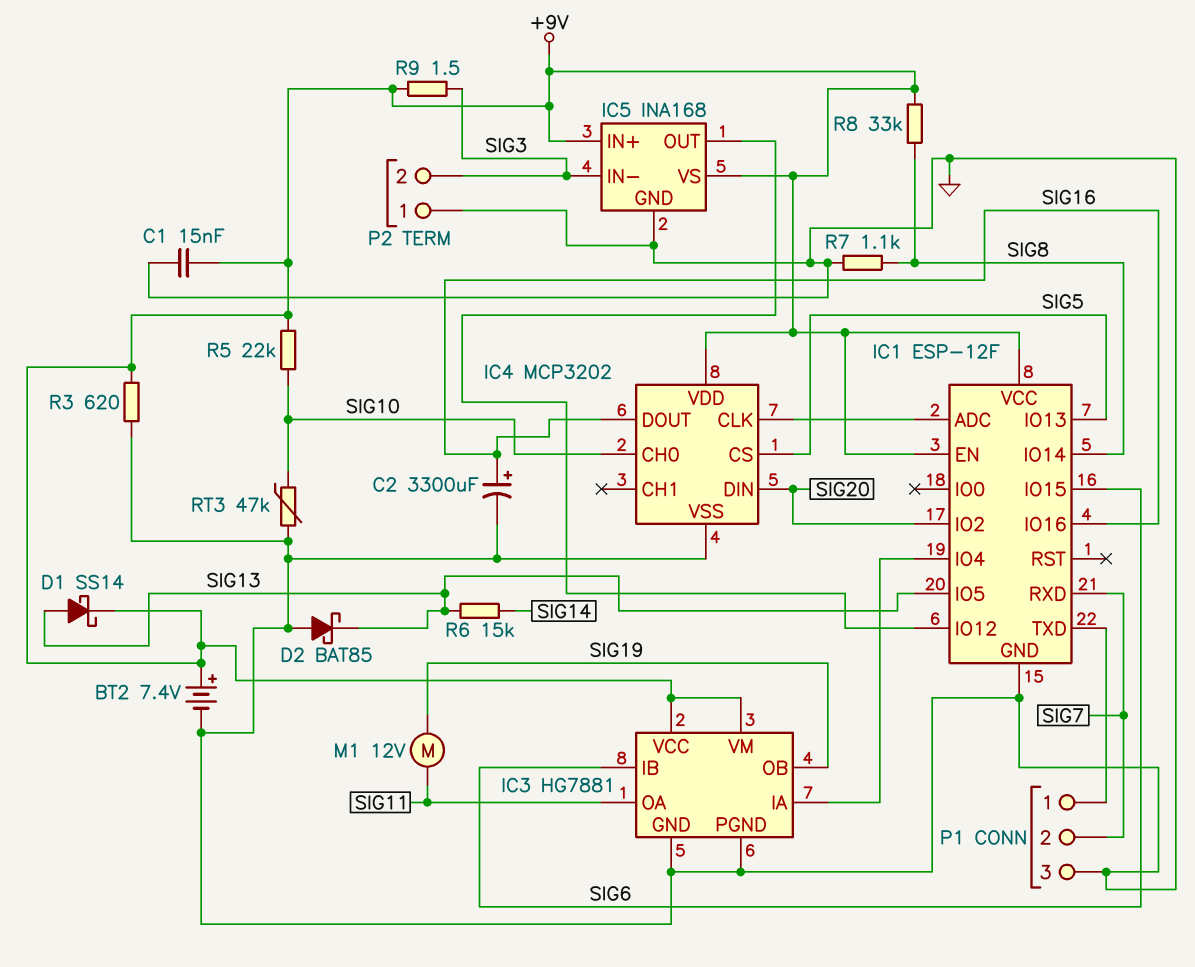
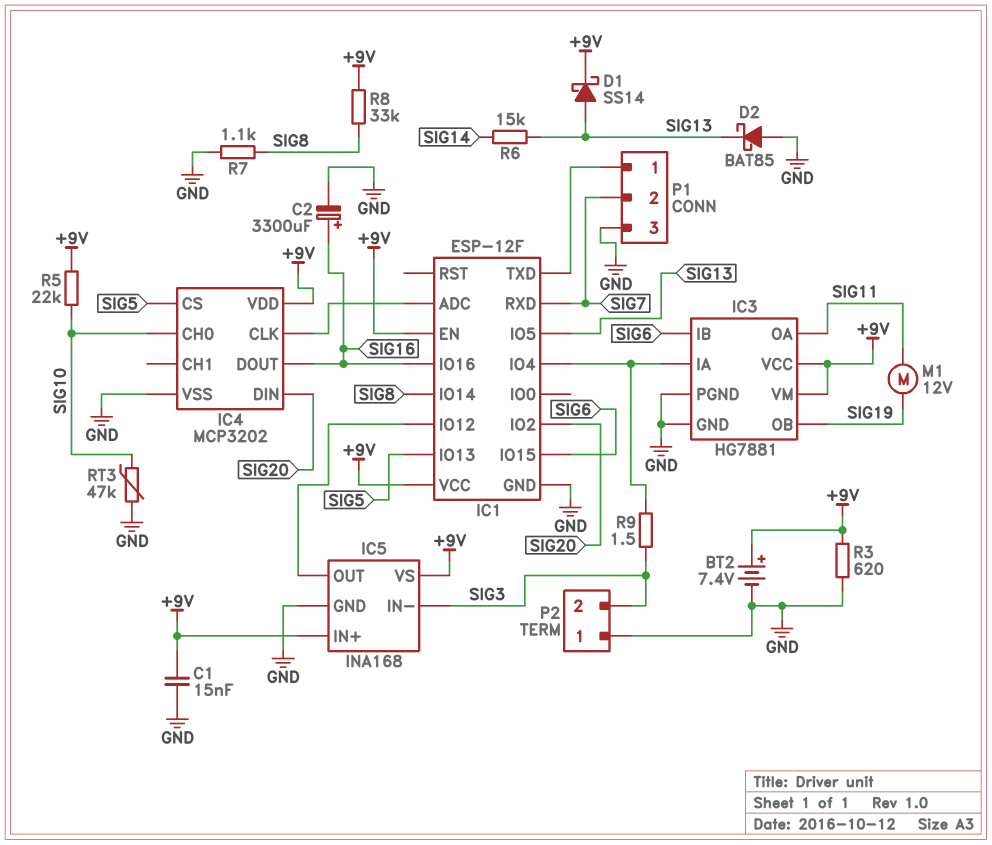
R9: 1.5 (+9V, SIG3) -> 1.5 (IC1/IO4, SIG3)

